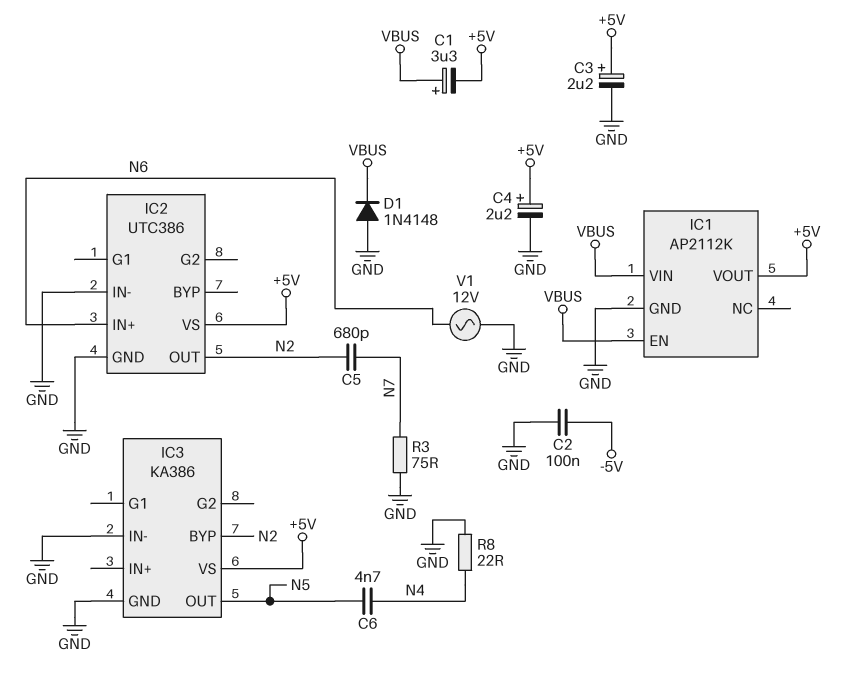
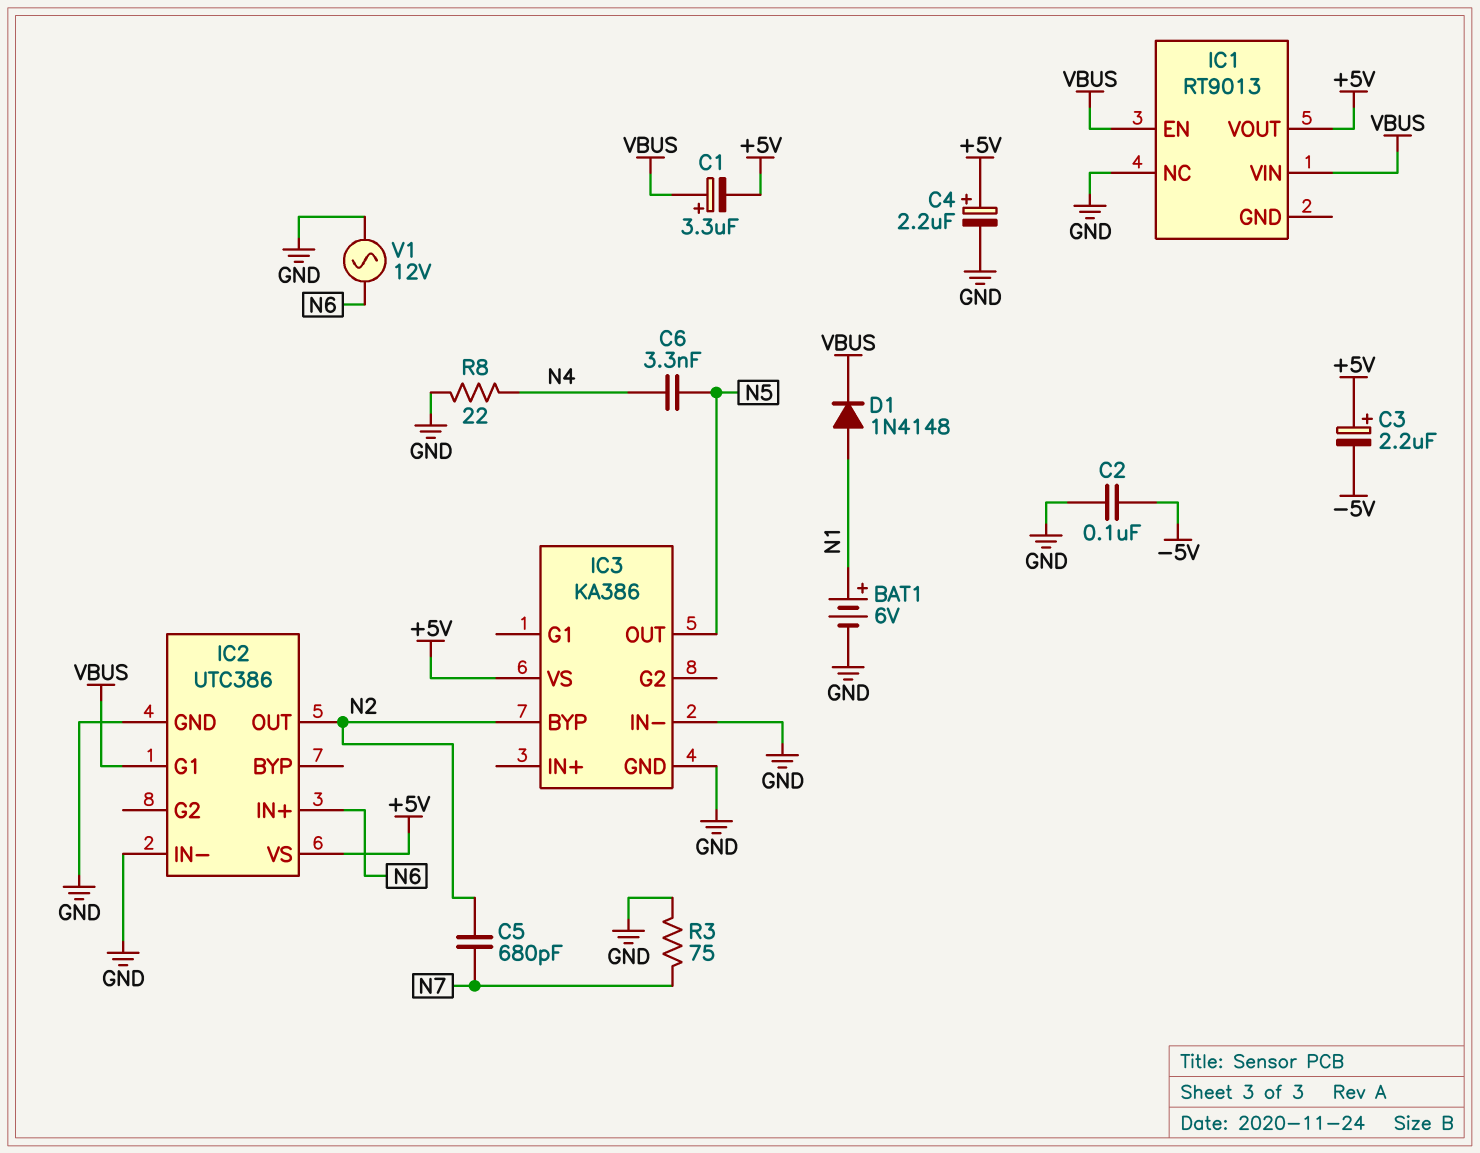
BAT1: none -> 6V (plus N1, minus GND)
C3: 2.2uF (plus +5V, minus GND) -> 2.2uF (plus +5V, minus -5V)
C6: 4.7nF (N4, N5) -> 3.3nF (N4, N5)
D1: diode 1N4148 (A GND, K VBUS) -> diode 1N4148 (A N1, K VBUS)
IC1: AP2112K -> RT9013
IC1 pin GND: GND -> none
IC1 pin NC: none -> GND
IC2 pin G1: none -> VBUS

